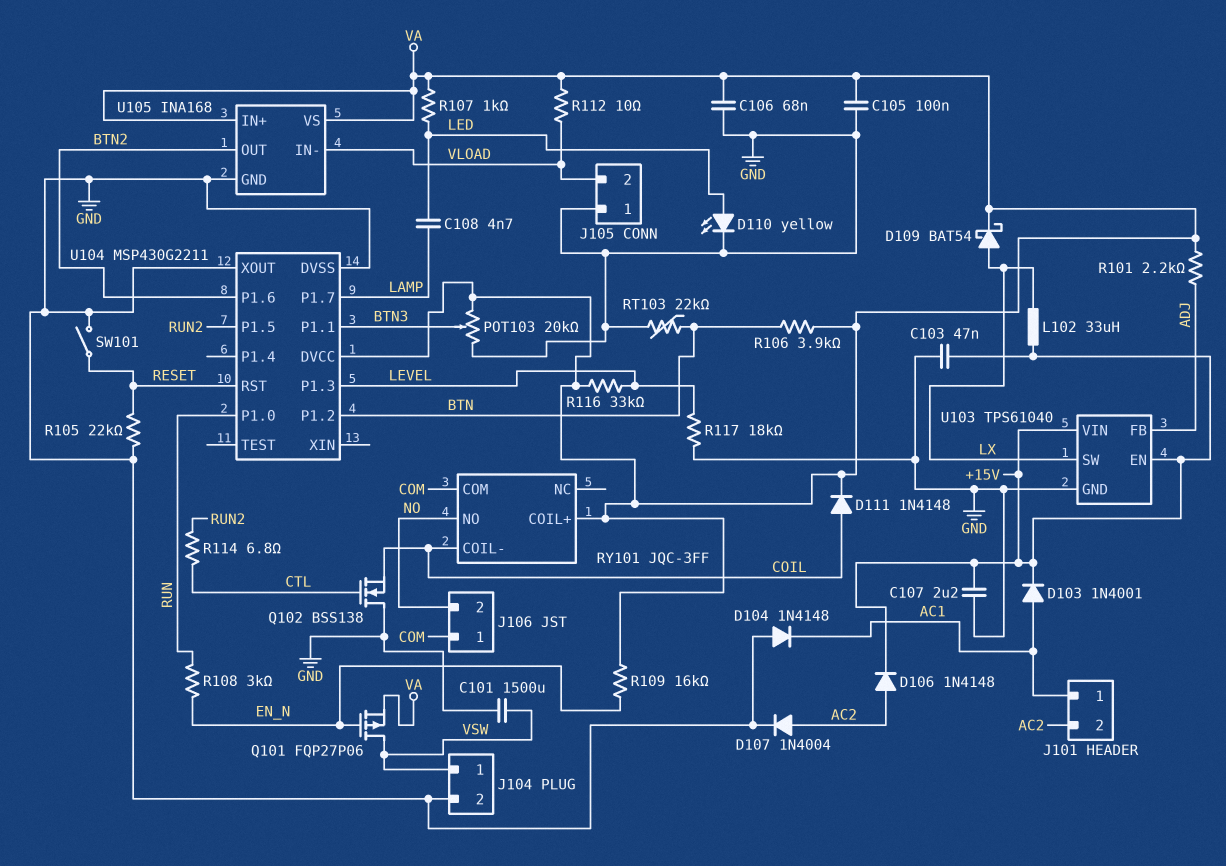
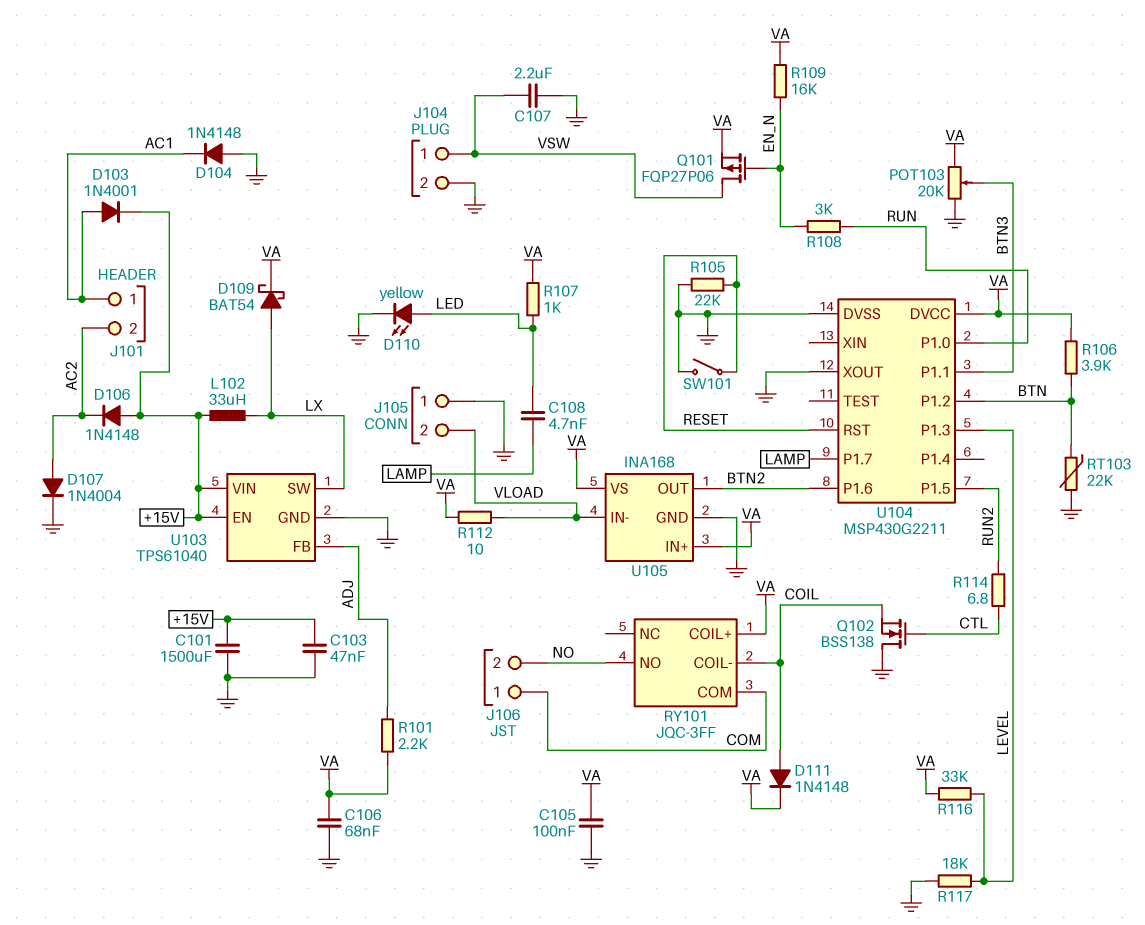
C101: 1500uF (GND, VSW) -> 1500uF (+15V, GND)
C107: 2.2uF (+15V, GND) -> 2.2uF (GND, VSW)
D106: diode 1N4148 (A AC2, K +15V) -> diode 1N4148 (A +15V, K AC2)

